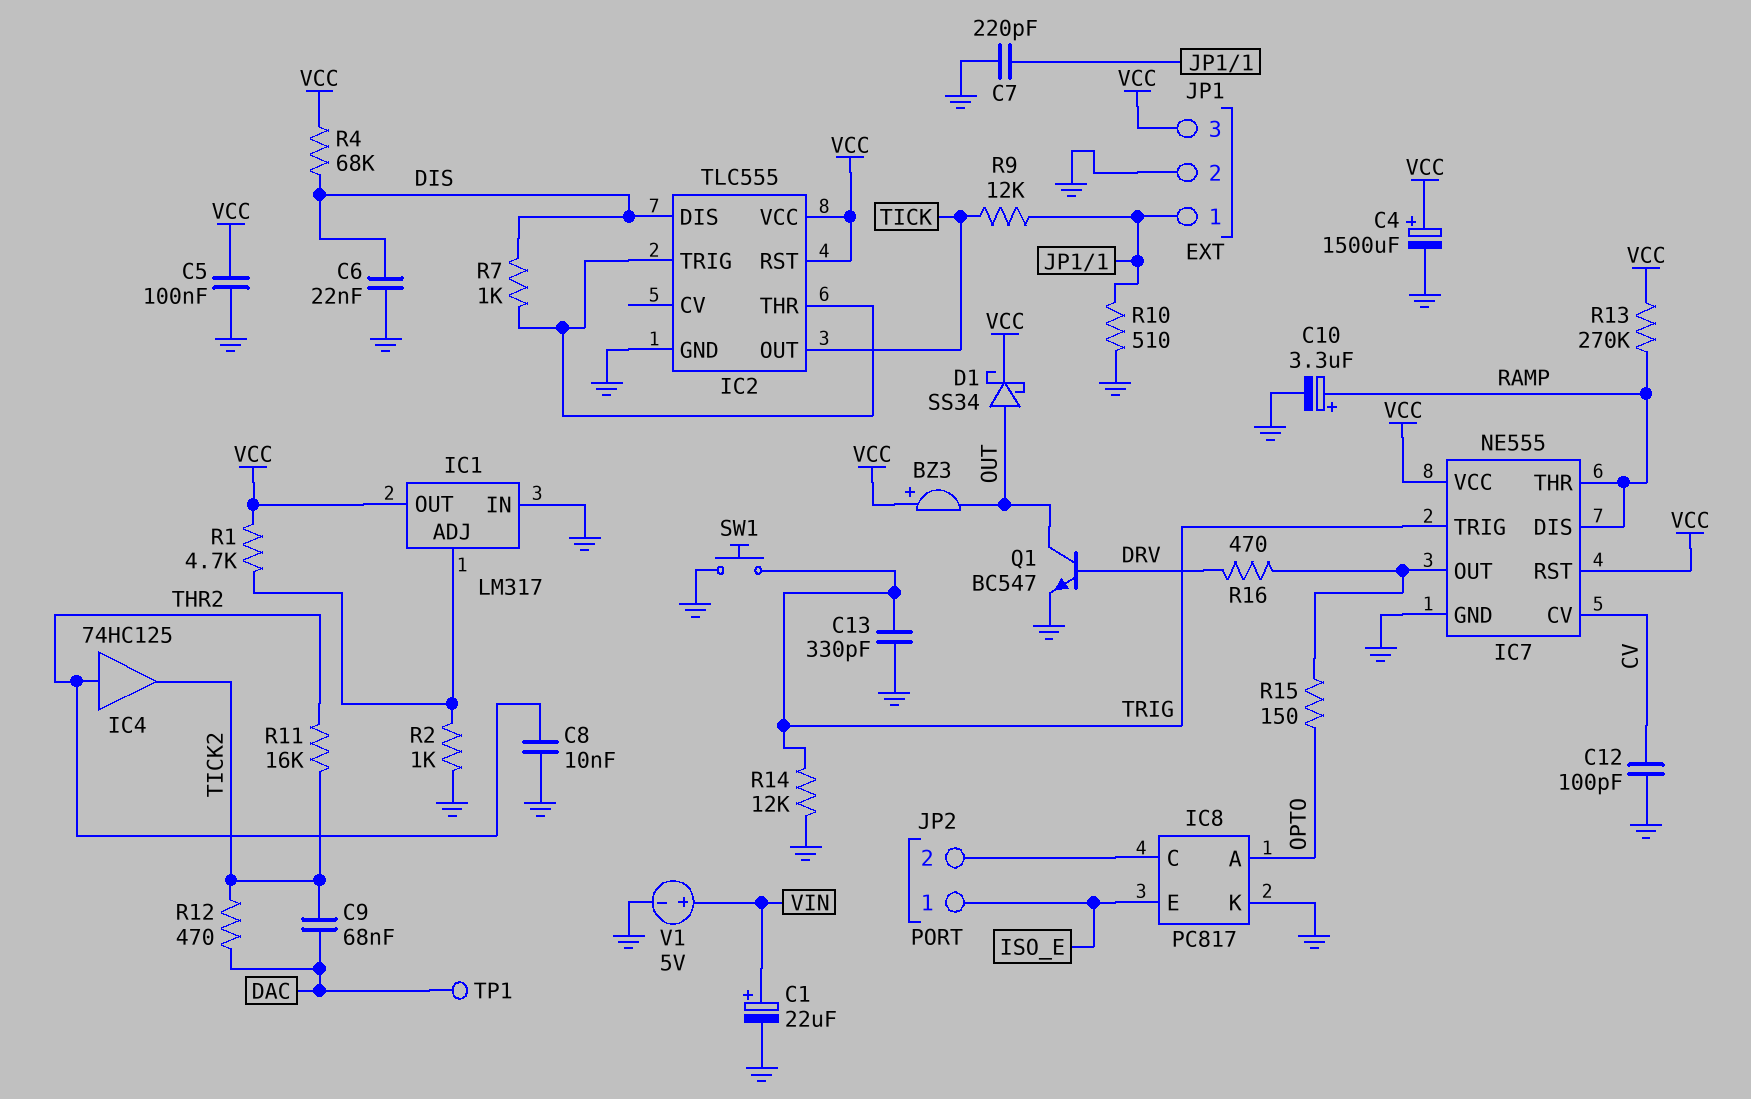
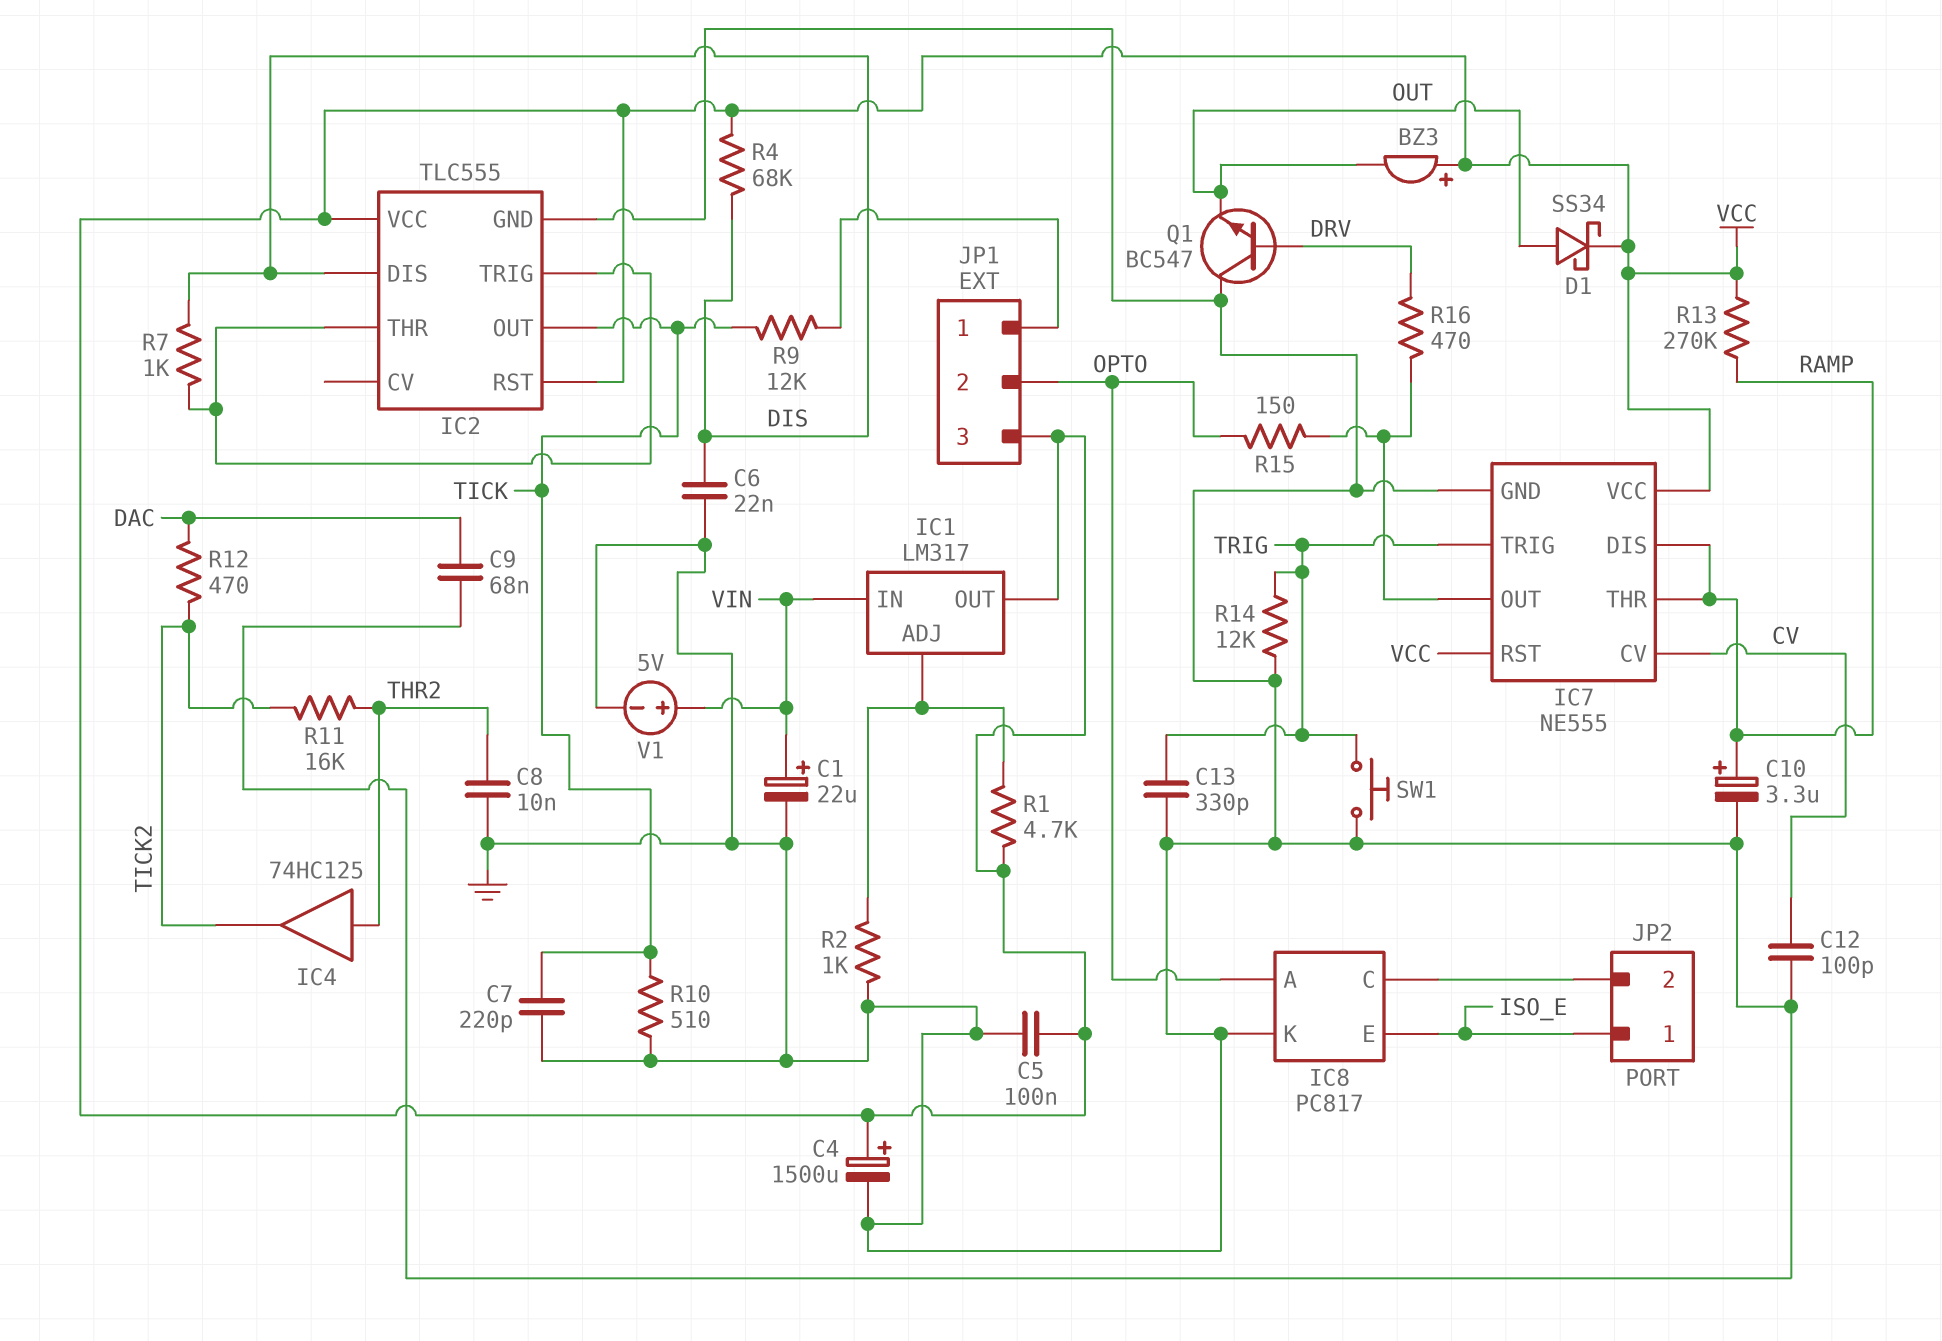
C7: 220pF (GND, JP1/1) -> 220pF (GND, TICK)
C9: 68nF (DAC, TICK2) -> 68nF (DAC, GND)
IC1 pin IN: GND -> VIN
JP1 pin 2: GND -> OPTO
Q1: NPN BC547 (B DRV, C OUT, E GND) -> NPN BC547 (B DRV, C GND, E OUT)
R10: 510 (GND, JP1/1) -> 510 (GND, TICK)
TP1: test point (DAC) -> none

